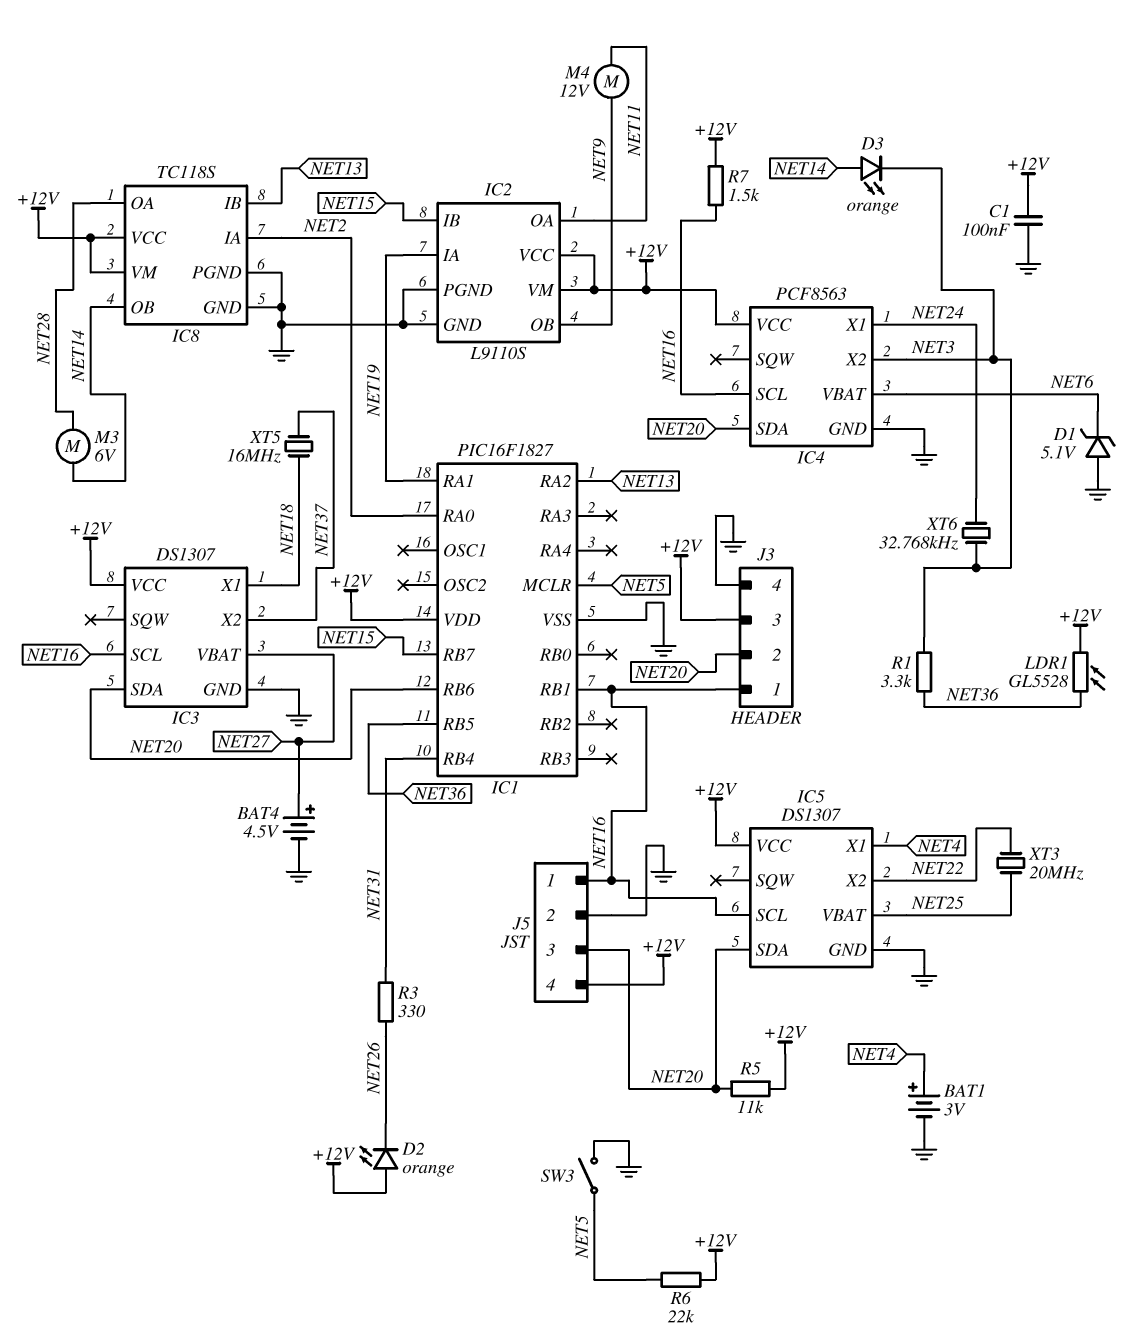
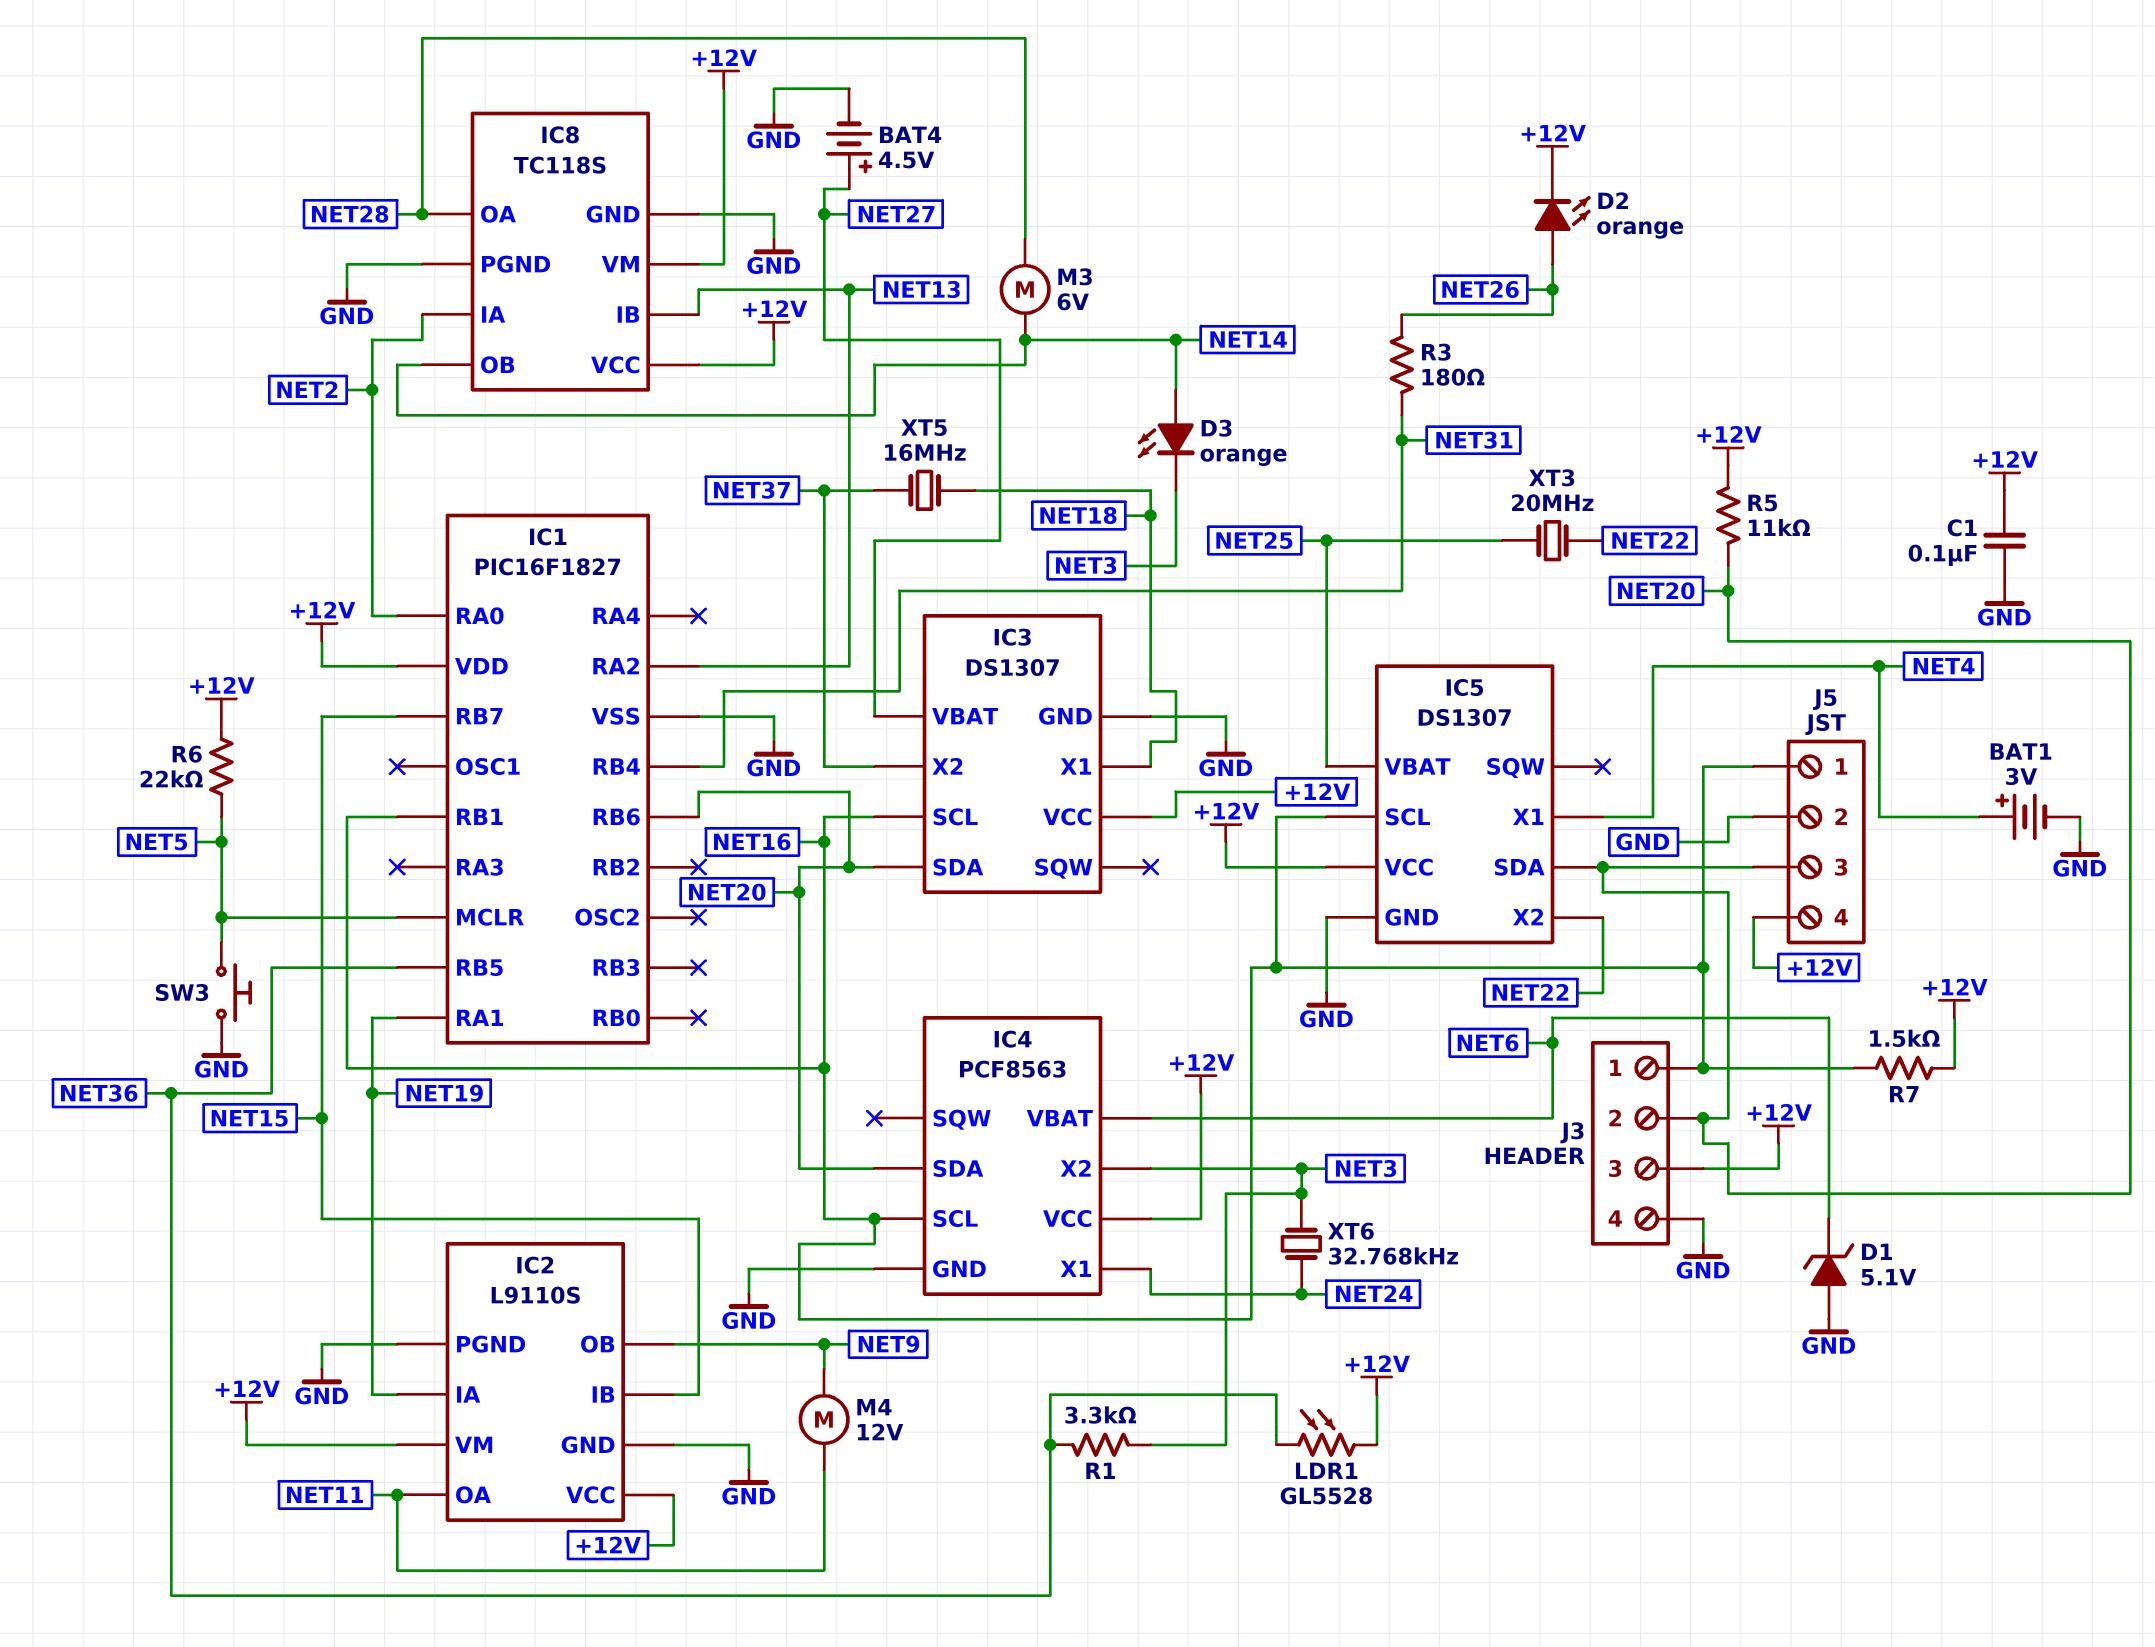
D2: LED orange (A +12V, K NET26) -> LED orange (A NET26, K +12V)
R3: 330 (NET26, NET31) -> 180 (NET26, NET31)
SW3: switch (GND, NET5) -> button (GND, NET5)

